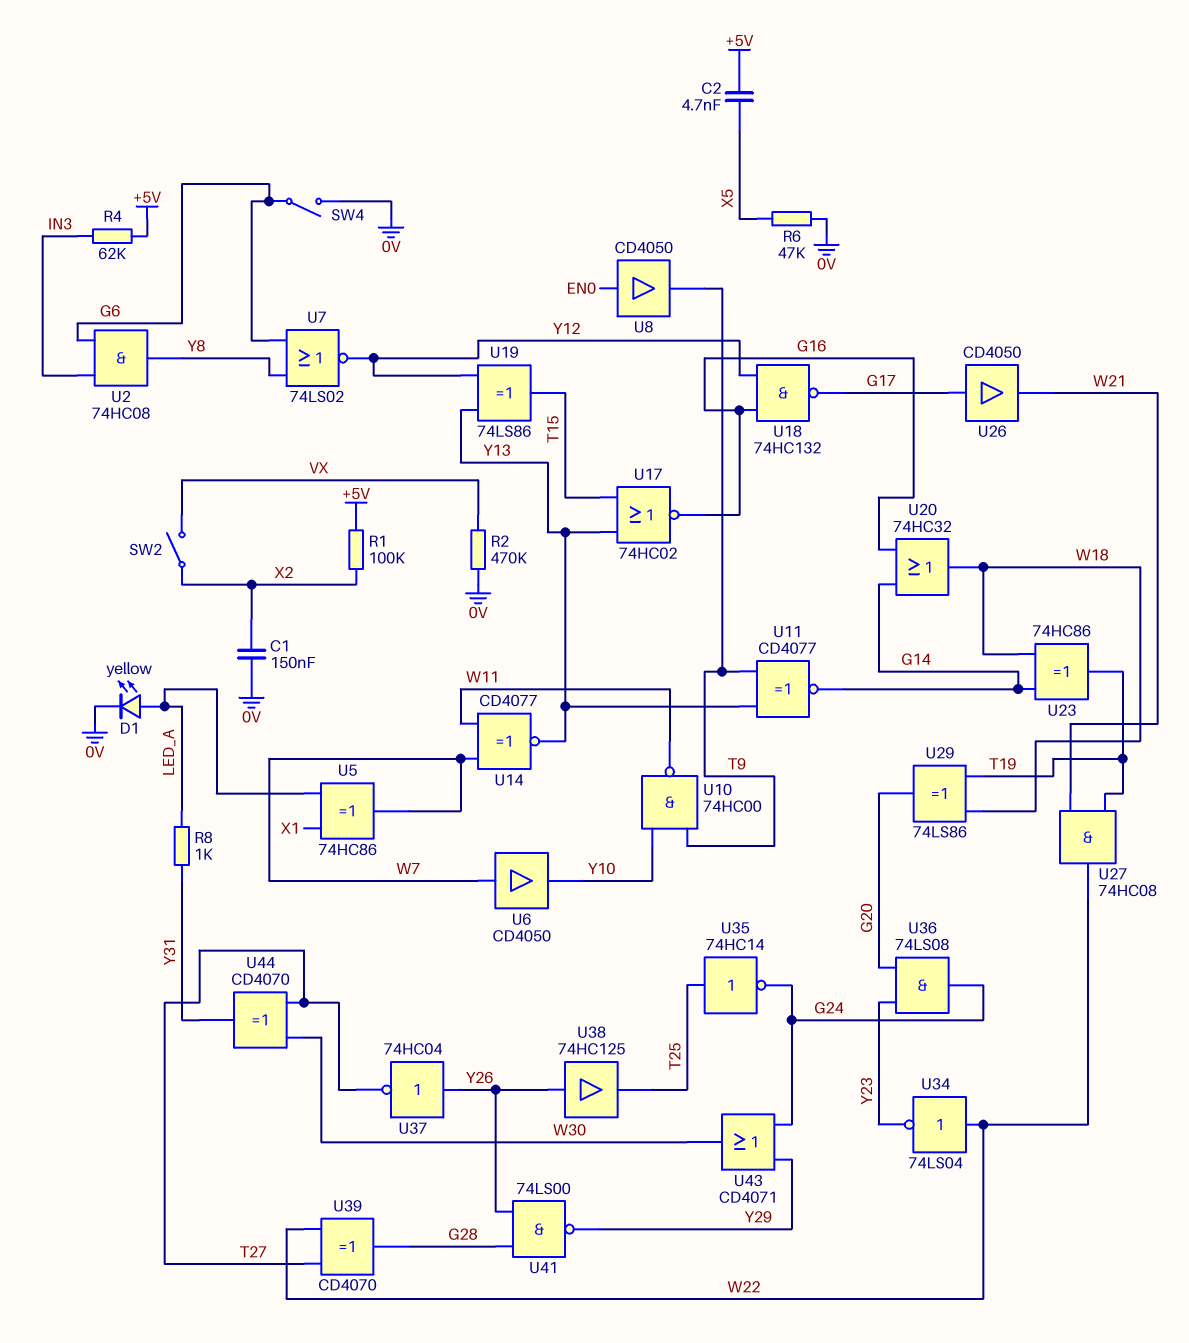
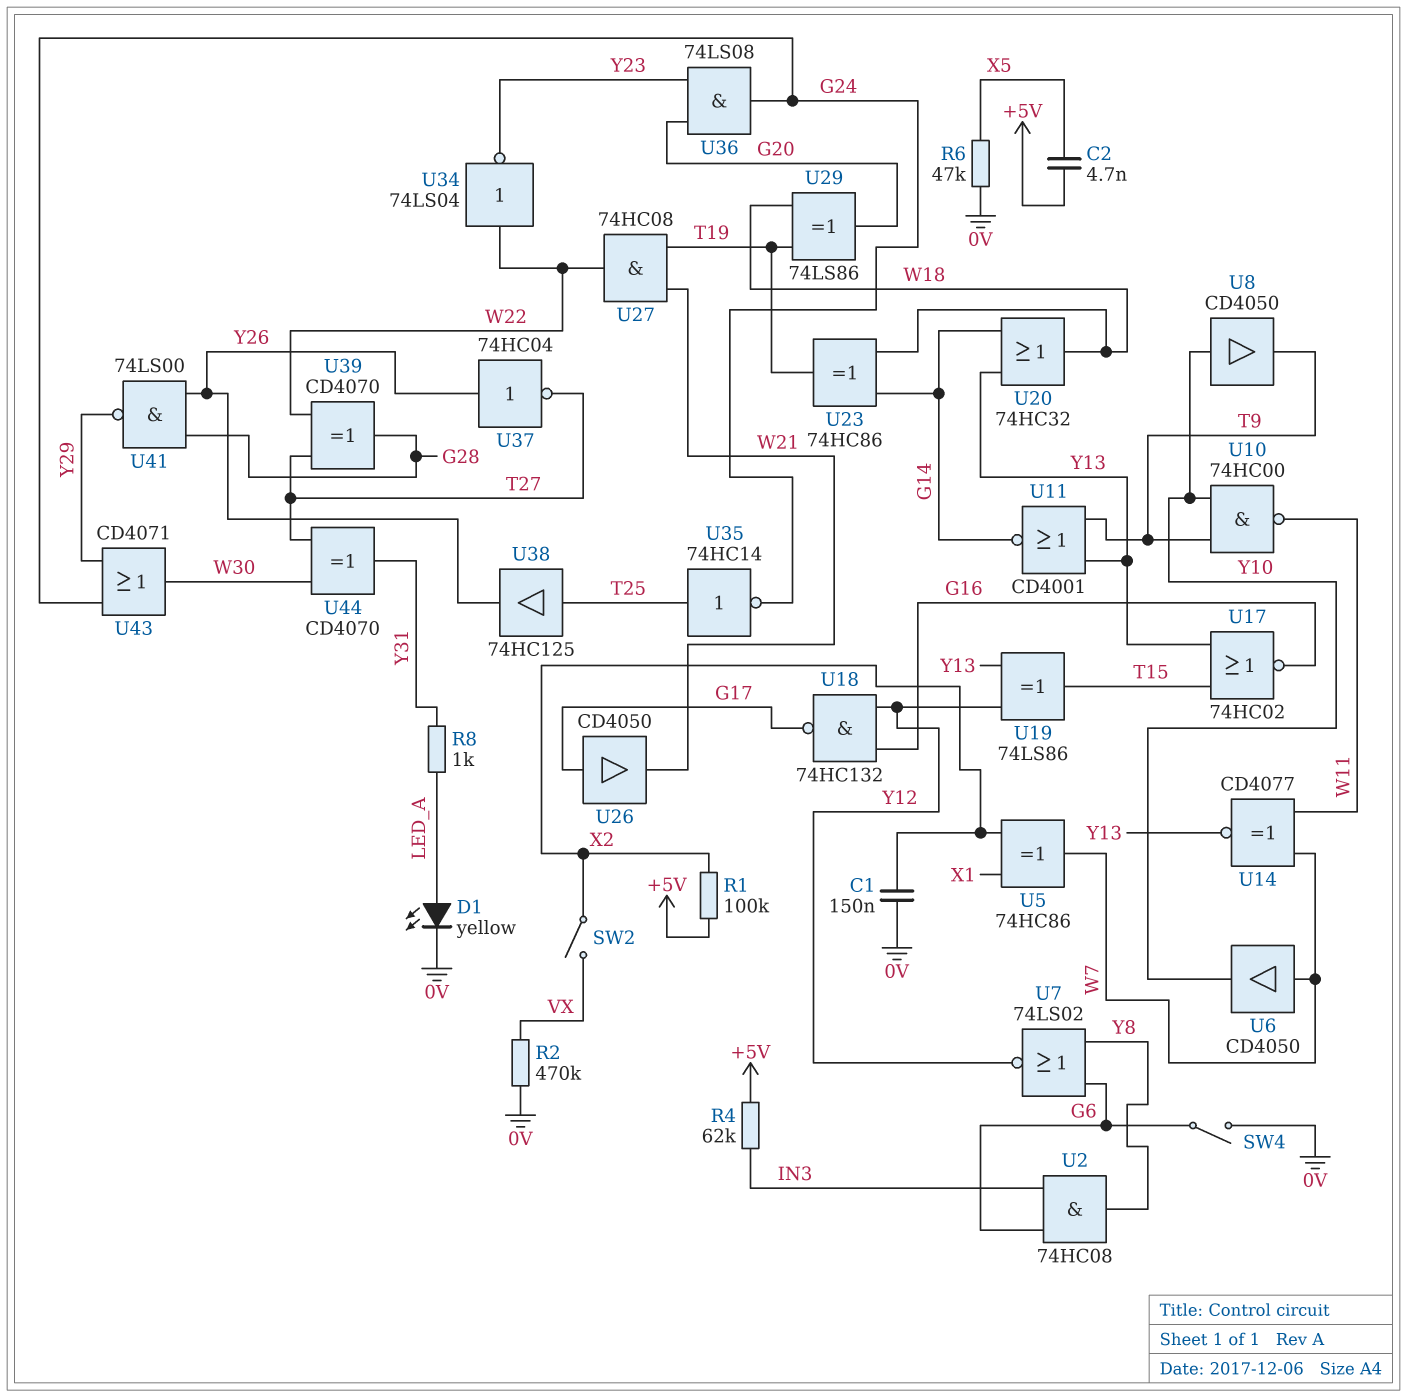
U5: XOR 74HC86 (in LED_A, in X1, out W7) -> XOR 74HC86 (in X1, in X2, out W7)
U8: buffer CD4050 (in EN0, out T9) -> buffer CD4050 (in Y10, out T9)
U11: XNOR CD4077 (in T9, in Y13, out G14) -> NOR CD4001 (in T9, in Y13, out G14)
U20: OR 74HC32 (in G14, in G16, out W18) -> OR 74HC32 (in G14, in Y13, out W18)
U38: buffer 74HC125 (in Y26, out T25) -> buffer 74HC125 (in T25, out Y26)

